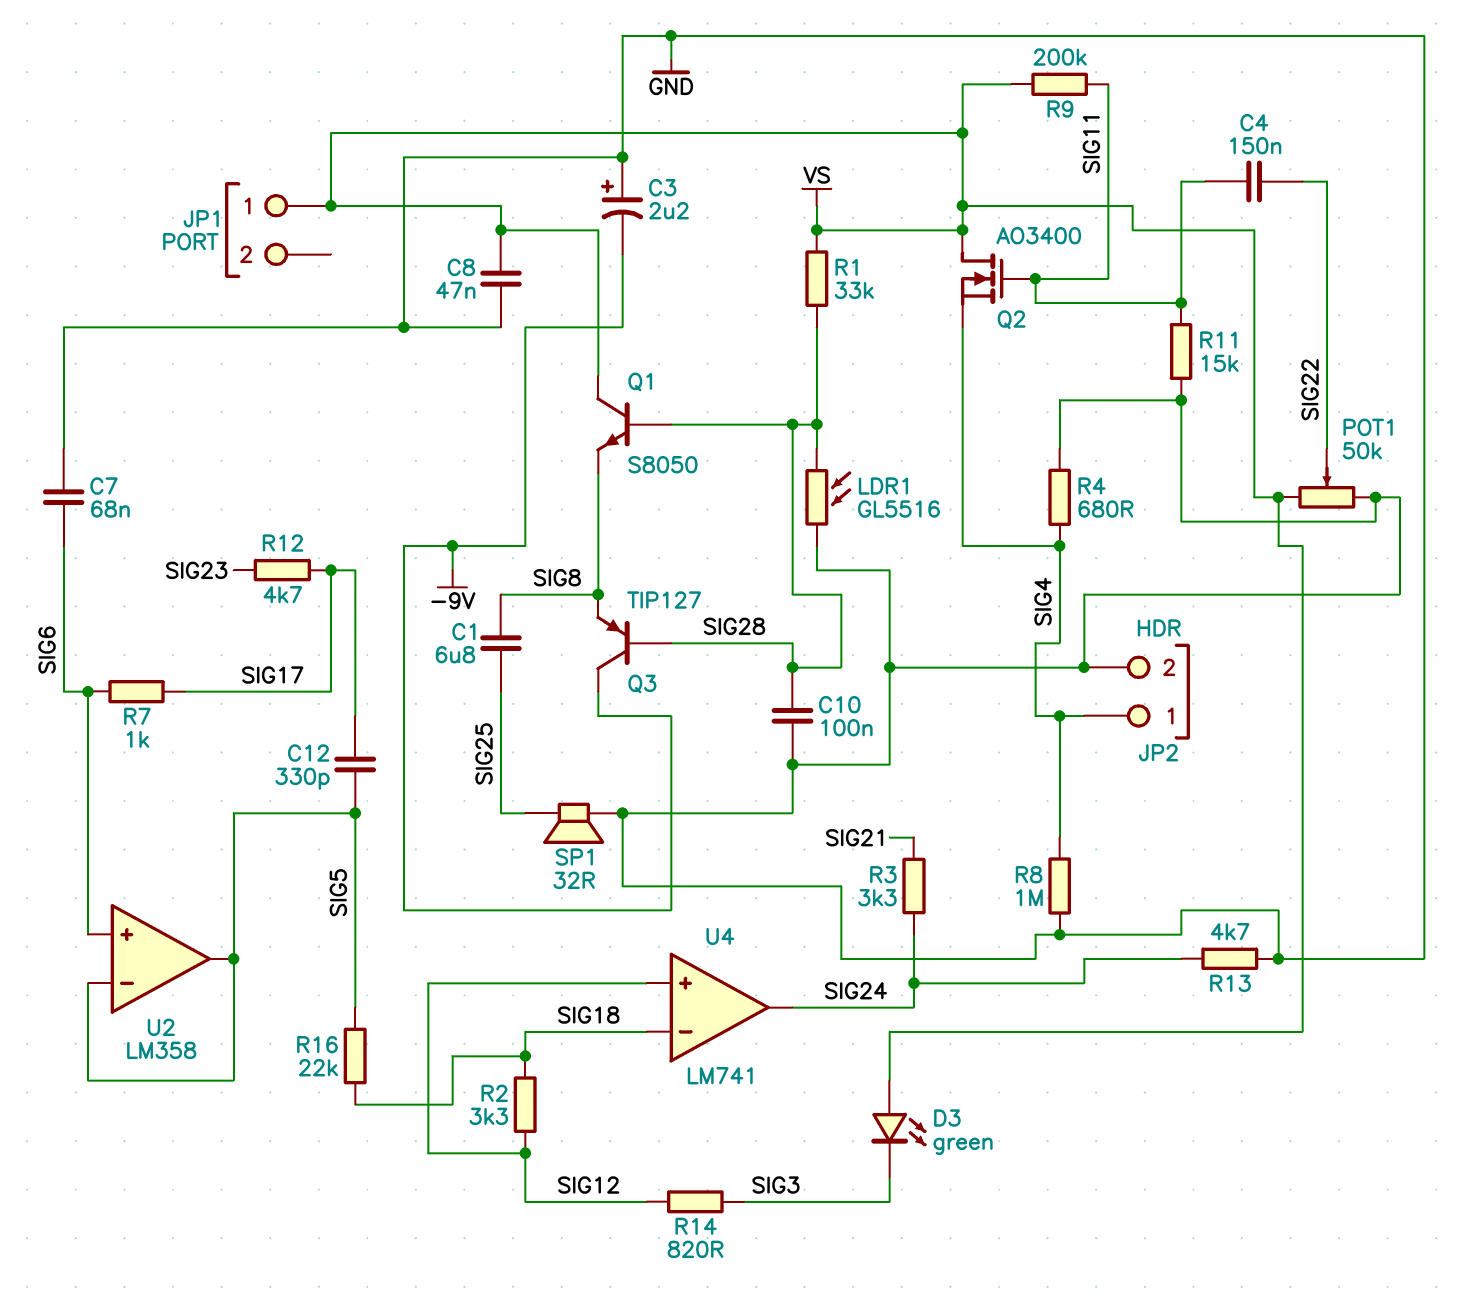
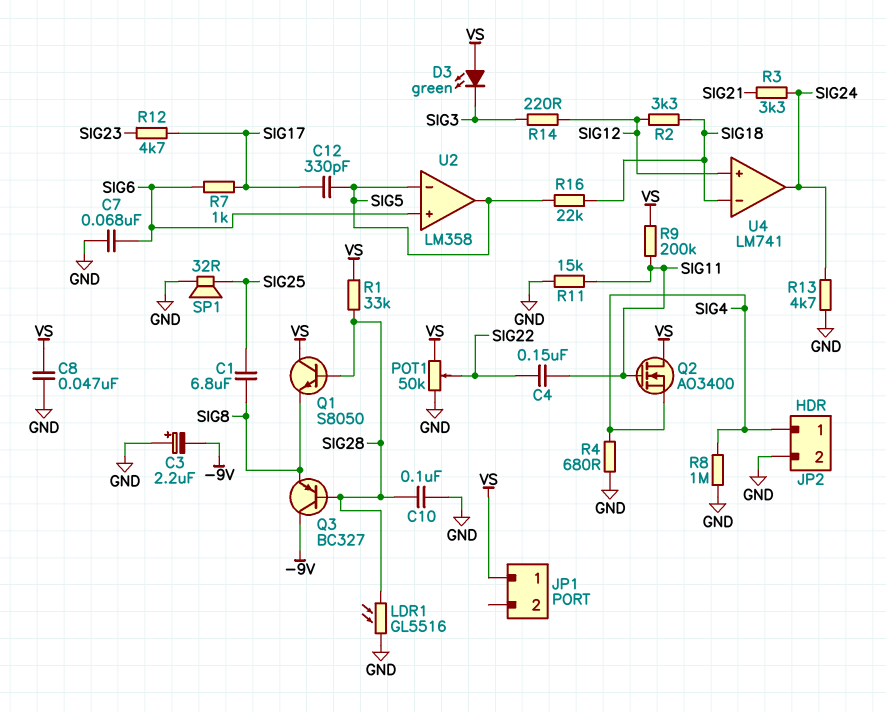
Q3: PNP TIP127 (B SIG28, C -9V, E SIG8) -> PNP BC327 (B SIG28, C -9V, E SIG8)
R14: 820 (SIG3, SIG12) -> 220 (SIG3, SIG12)

